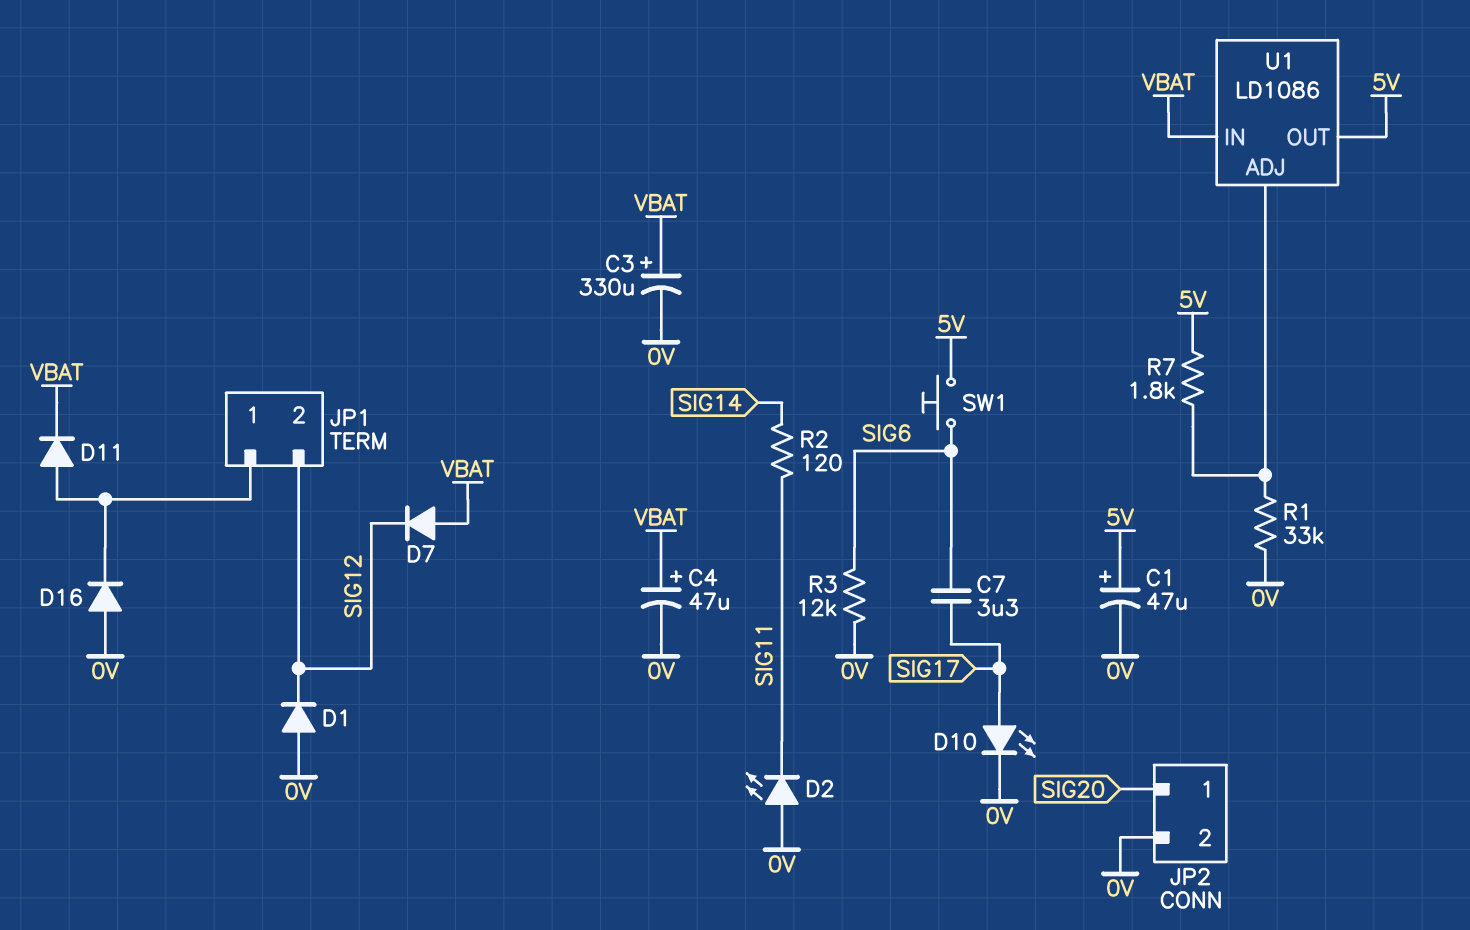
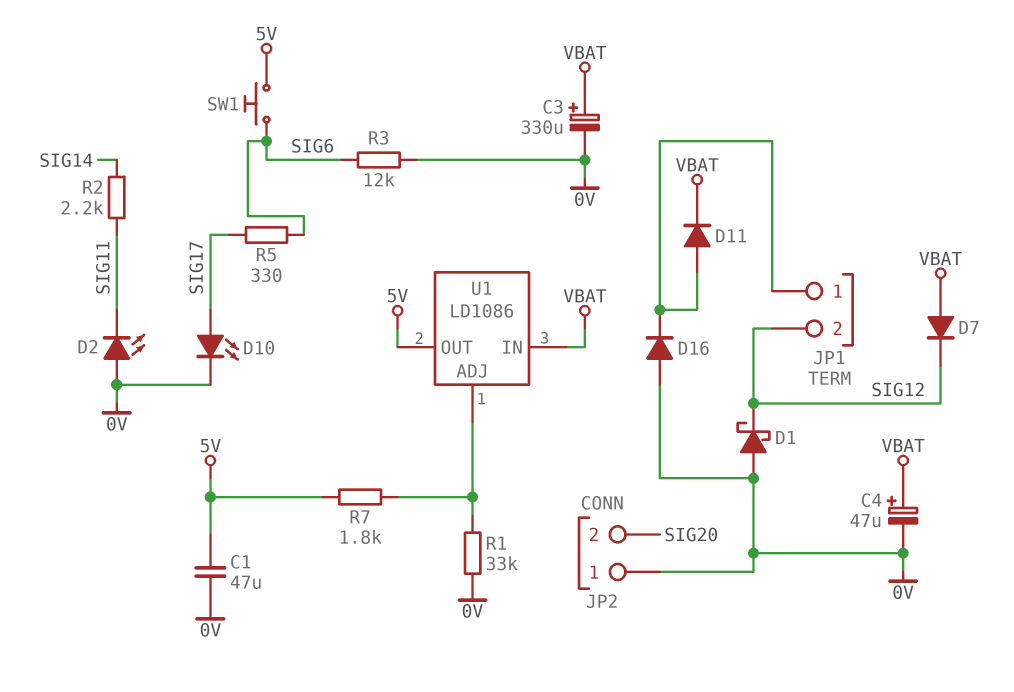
C1: 47uF (plus 5V, minus 0V) -> 47uF (0V, 5V)
C7: 3.3uF (SIG6, SIG17) -> none
D1: diode (A 0V, K SIG12) -> schottky (A 0V, K SIG12)
JP2 pin 1: SIG20 -> 0V
JP2 pin 2: 0V -> SIG20
R2: 120 (SIG11, SIG14) -> 2.2k (SIG11, SIG14)
R5: none -> 330 (SIG6, SIG17)

